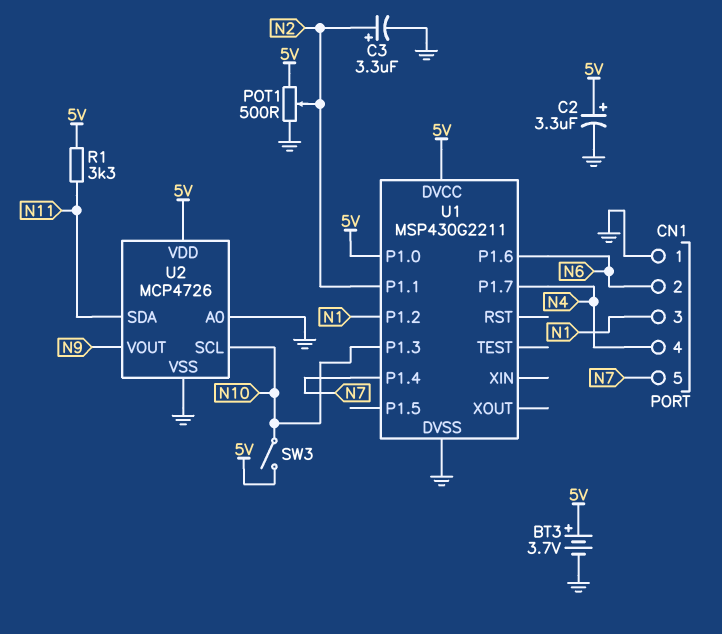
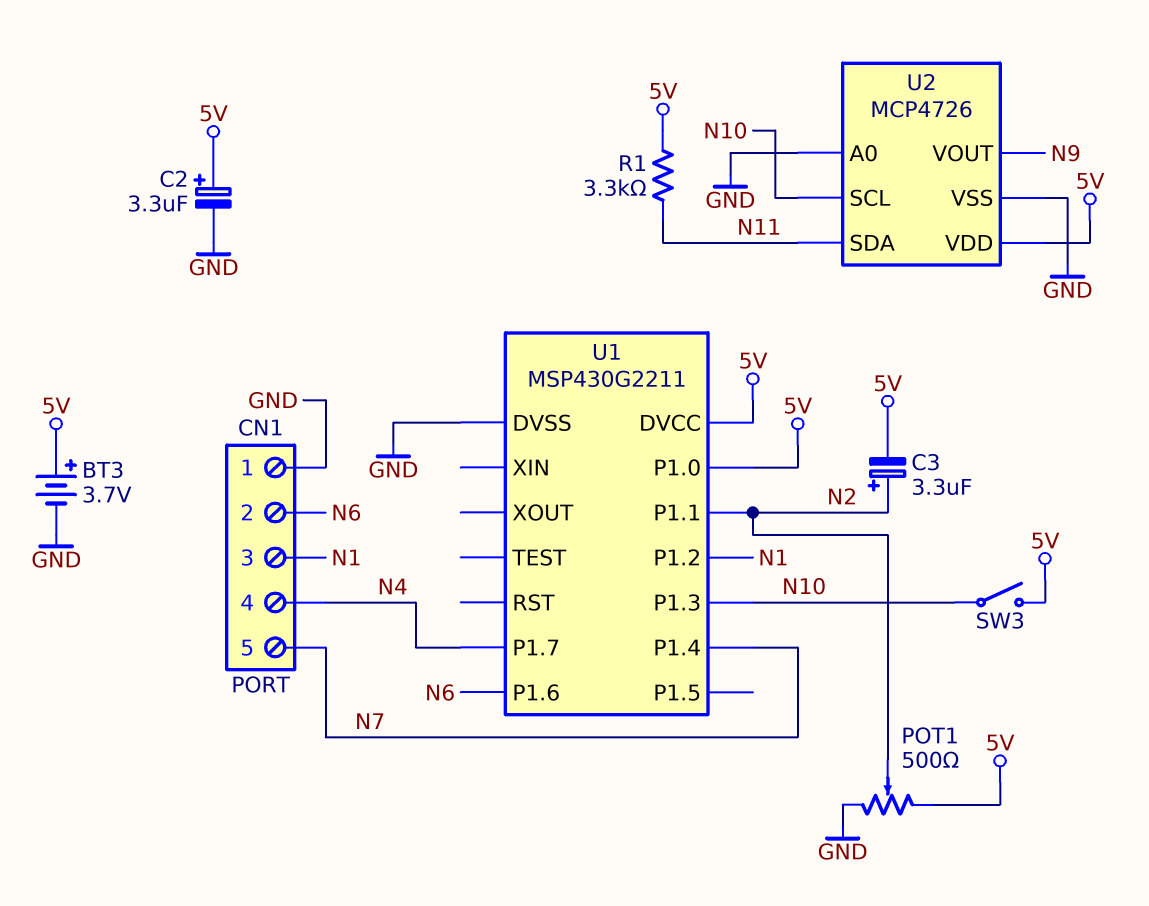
C3: 3.3uF (plus N2, minus GND) -> 3.3uF (plus N2, minus 5V)

